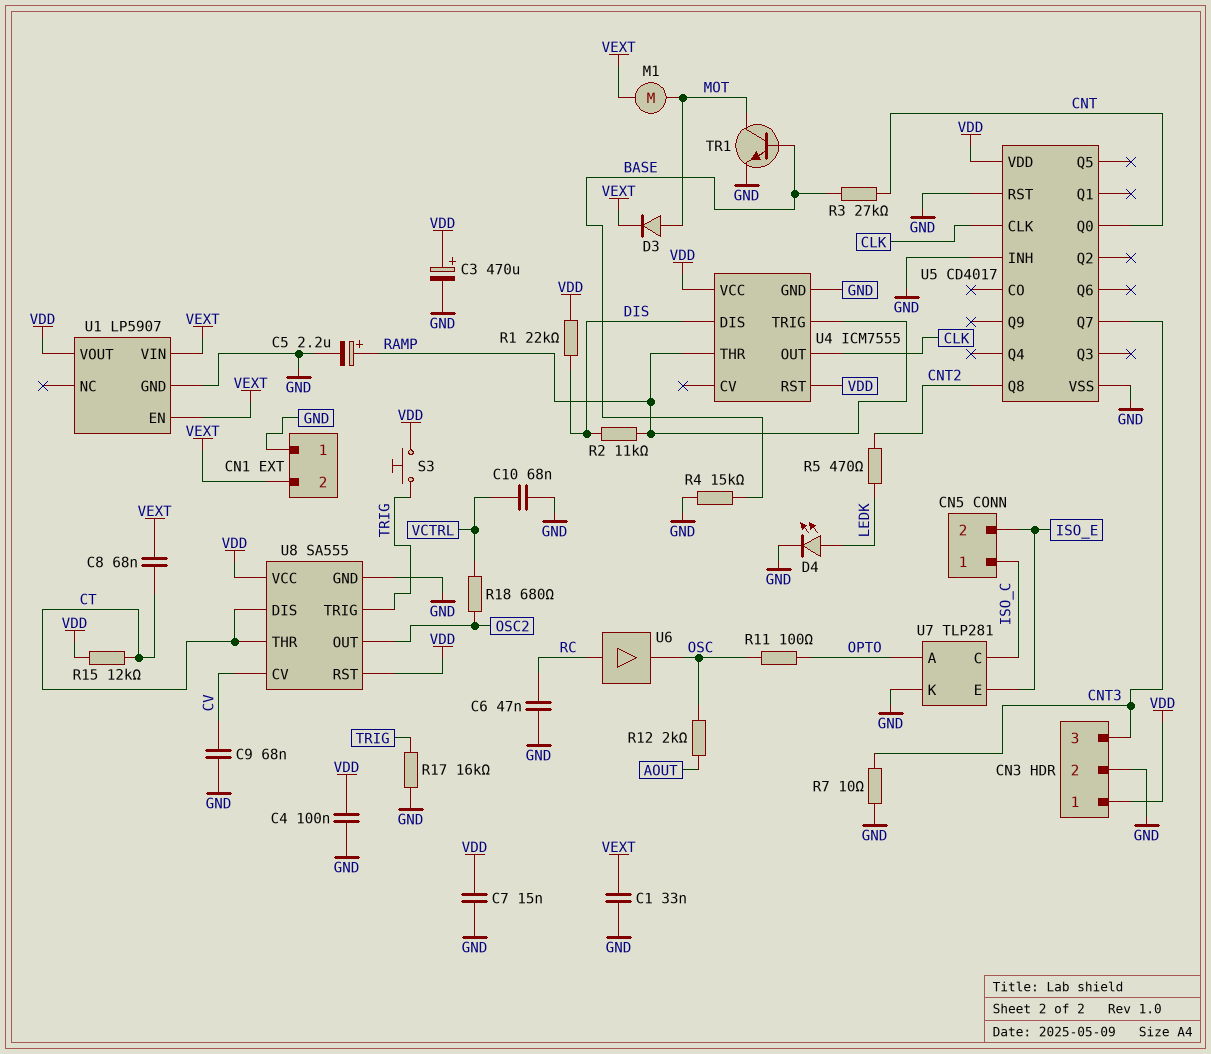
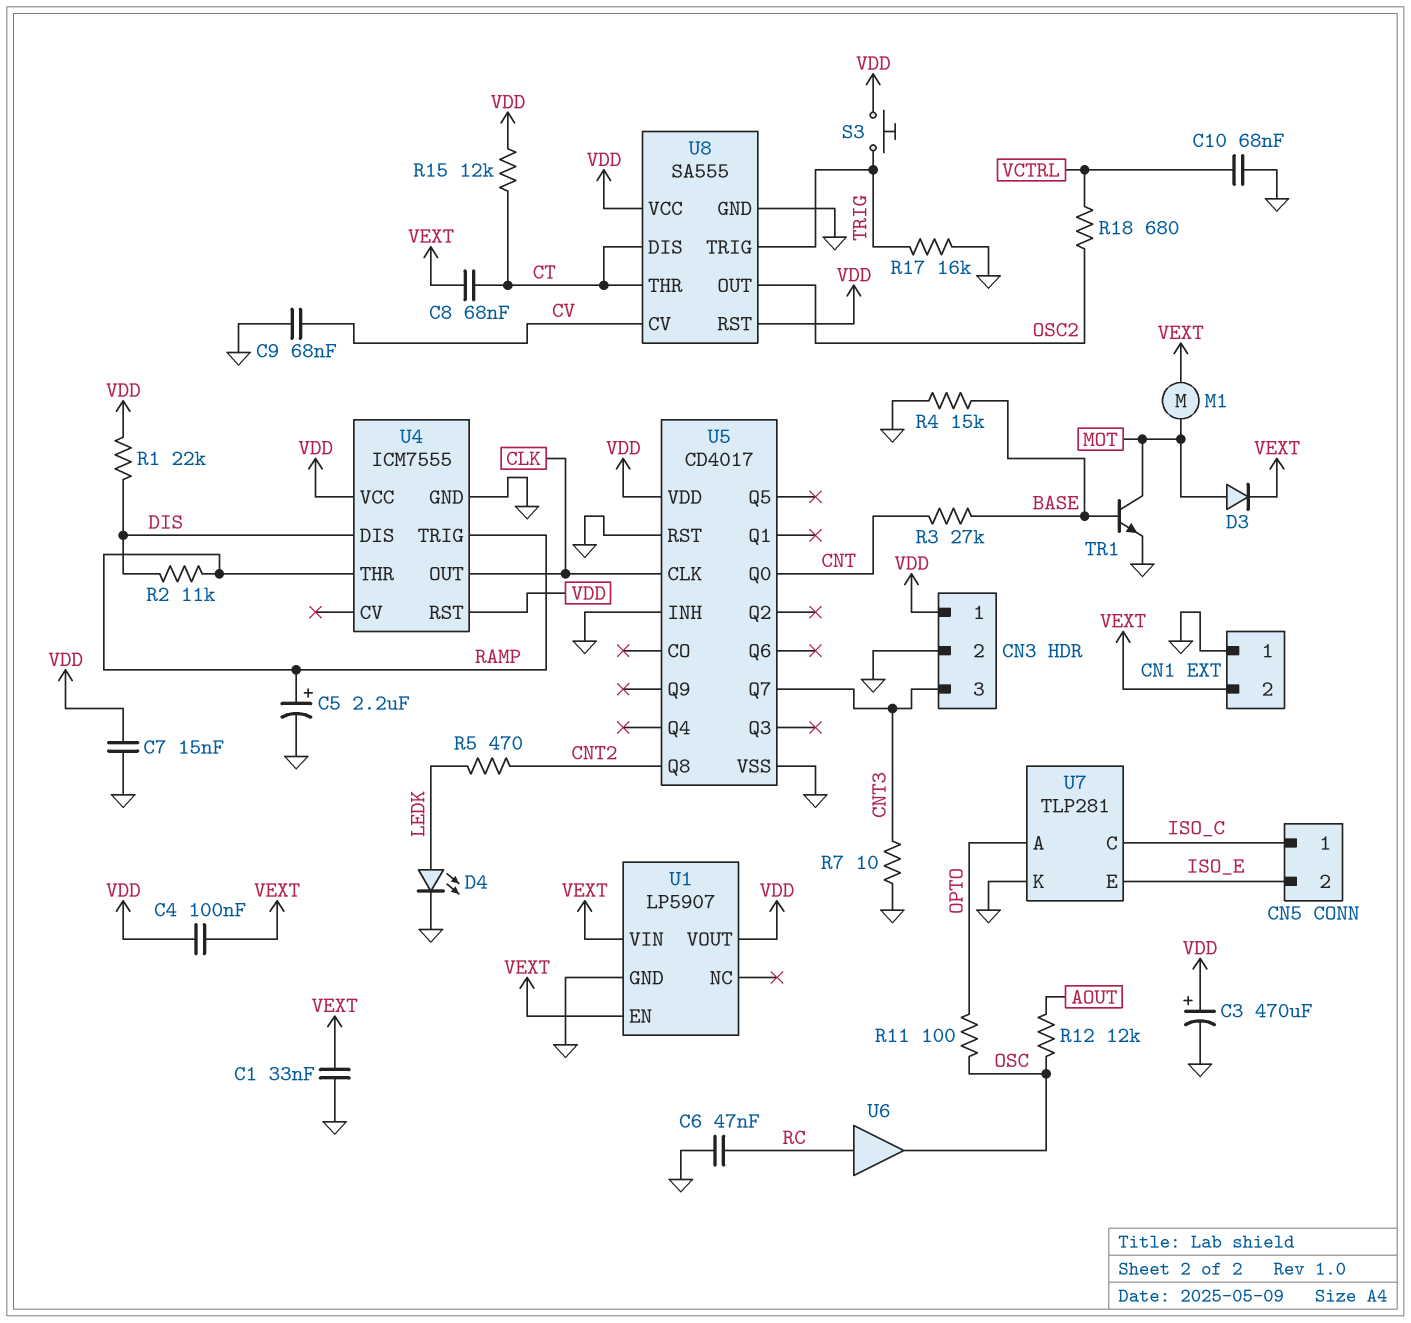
C4: 100nF (GND, VDD) -> 100nF (VDD, VEXT)
R12: 2k (AOUT, OSC) -> 12k (AOUT, OSC)

